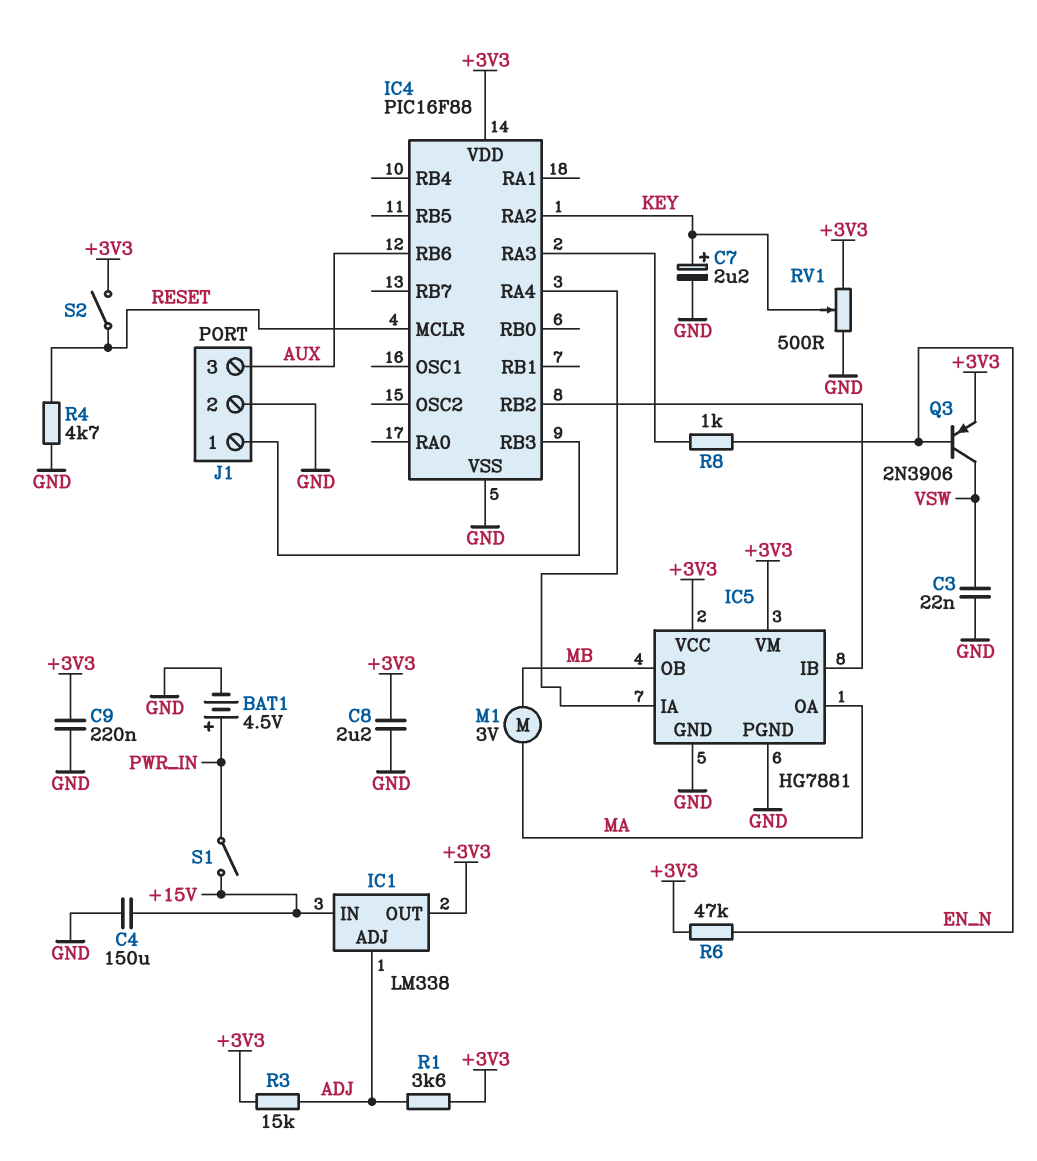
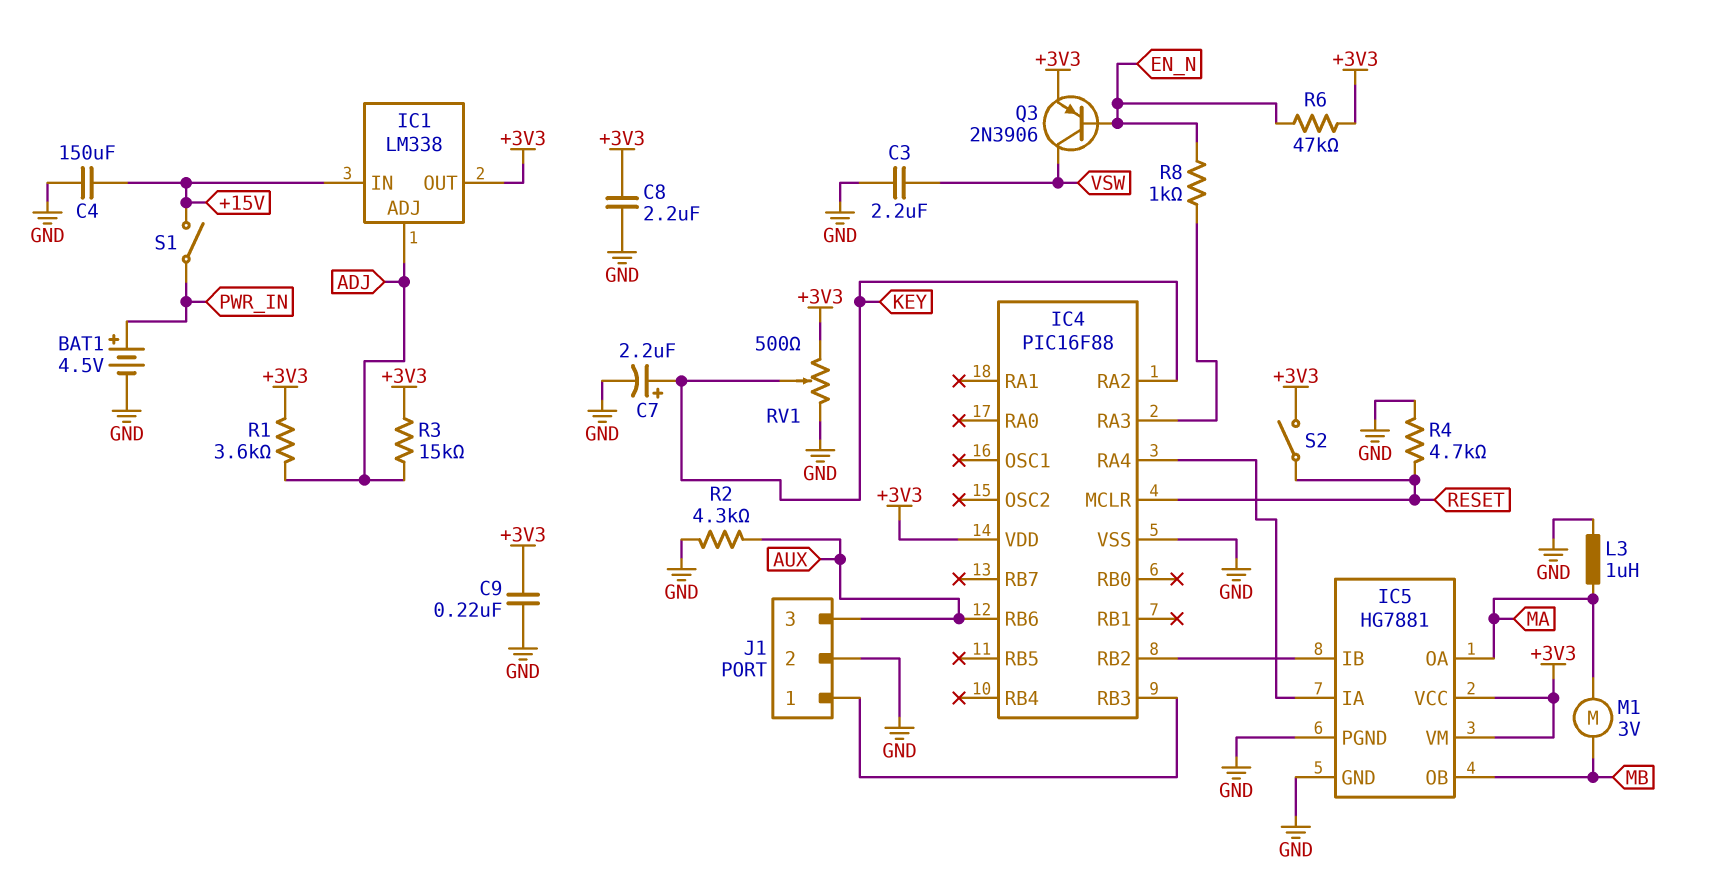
C3: 22nF (GND, VSW) -> 2.2uF (GND, VSW)
L3: none -> 1uH (GND, MA)
R2: none -> 4.3k (AUX, GND)

